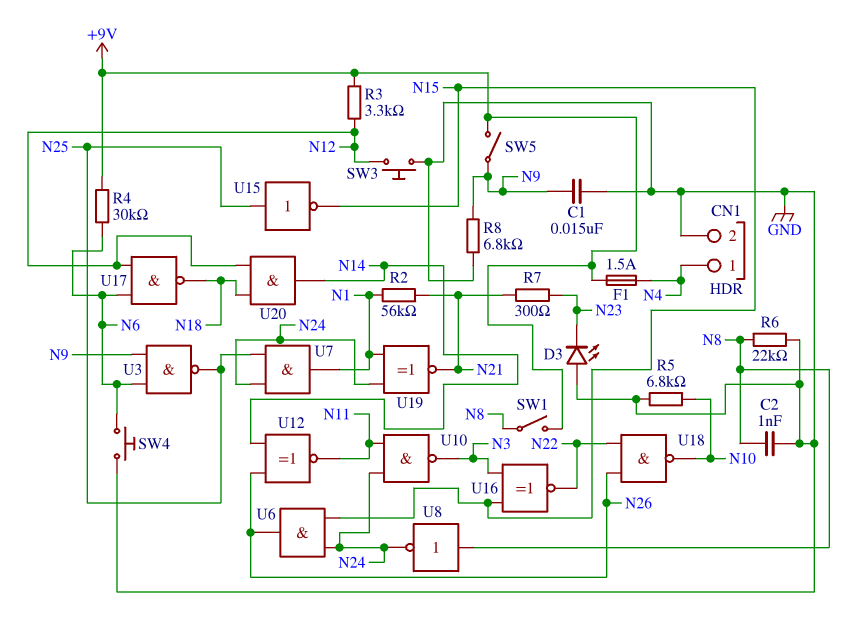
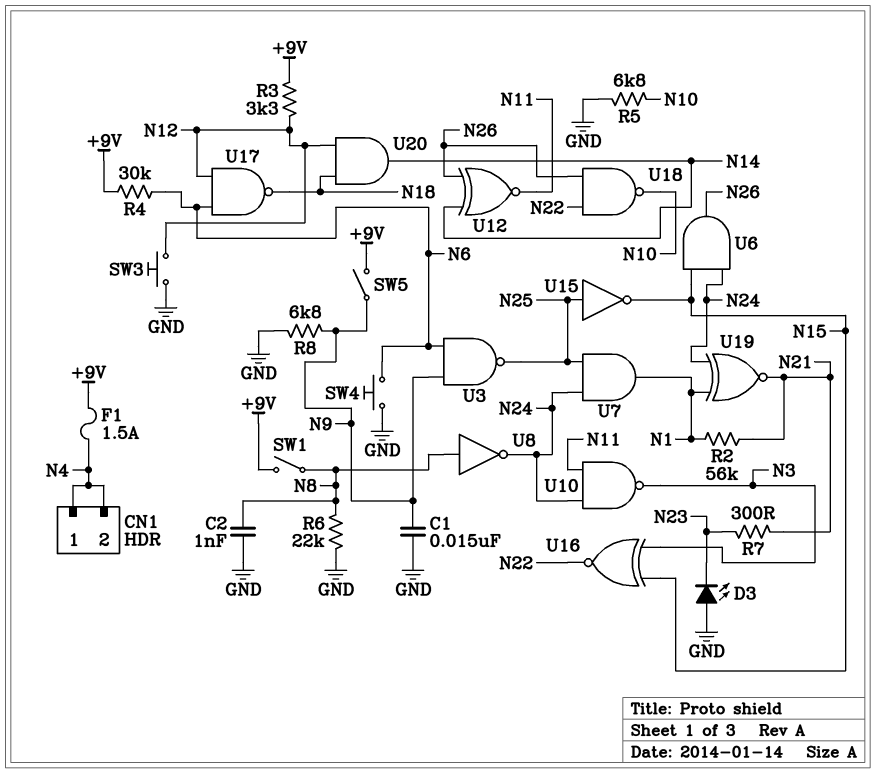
CN1 pin 2: GND -> N4

